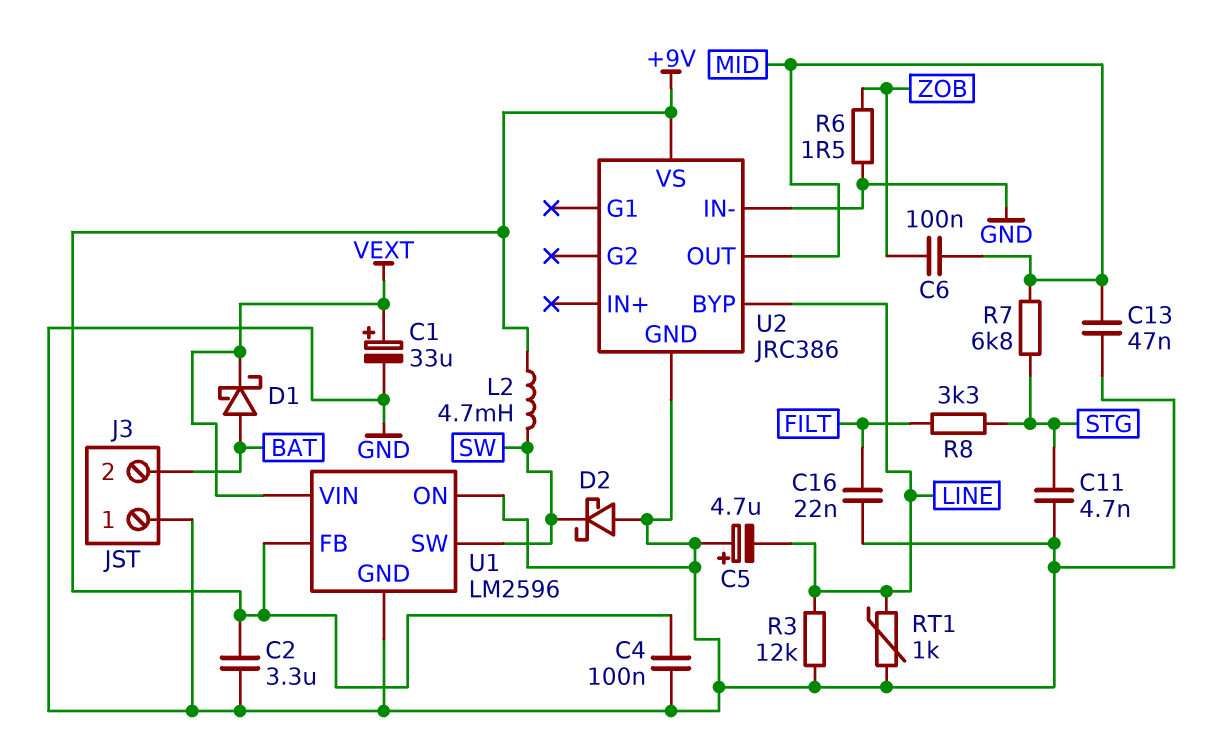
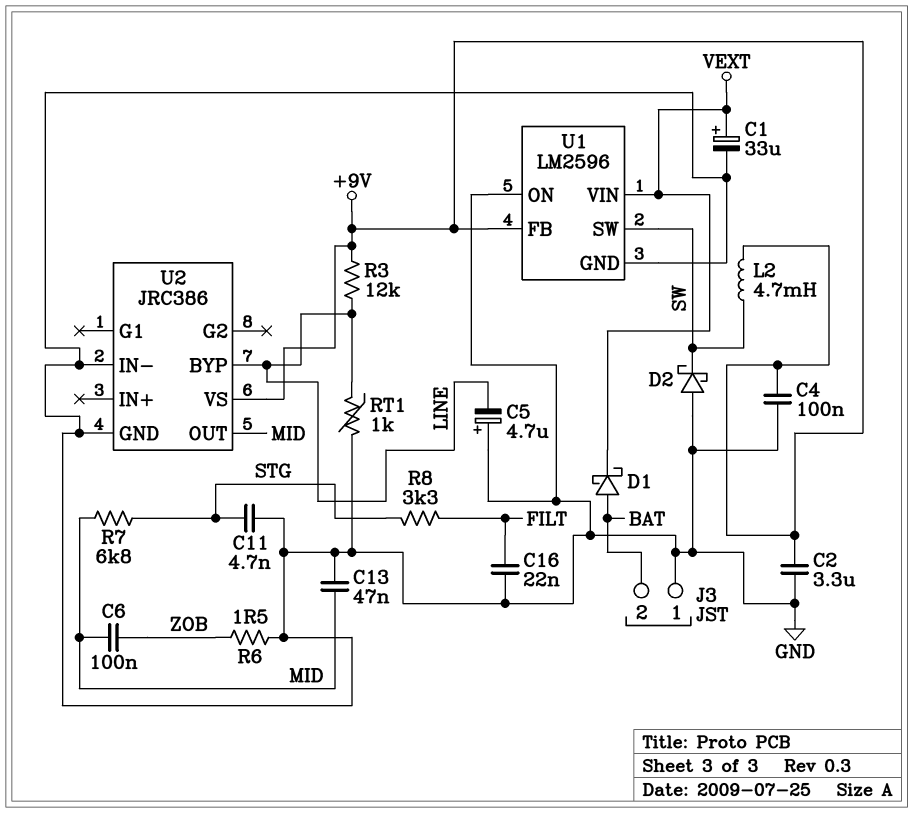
R3: 12k (GND, LINE) -> 12k (+9V, LINE)

